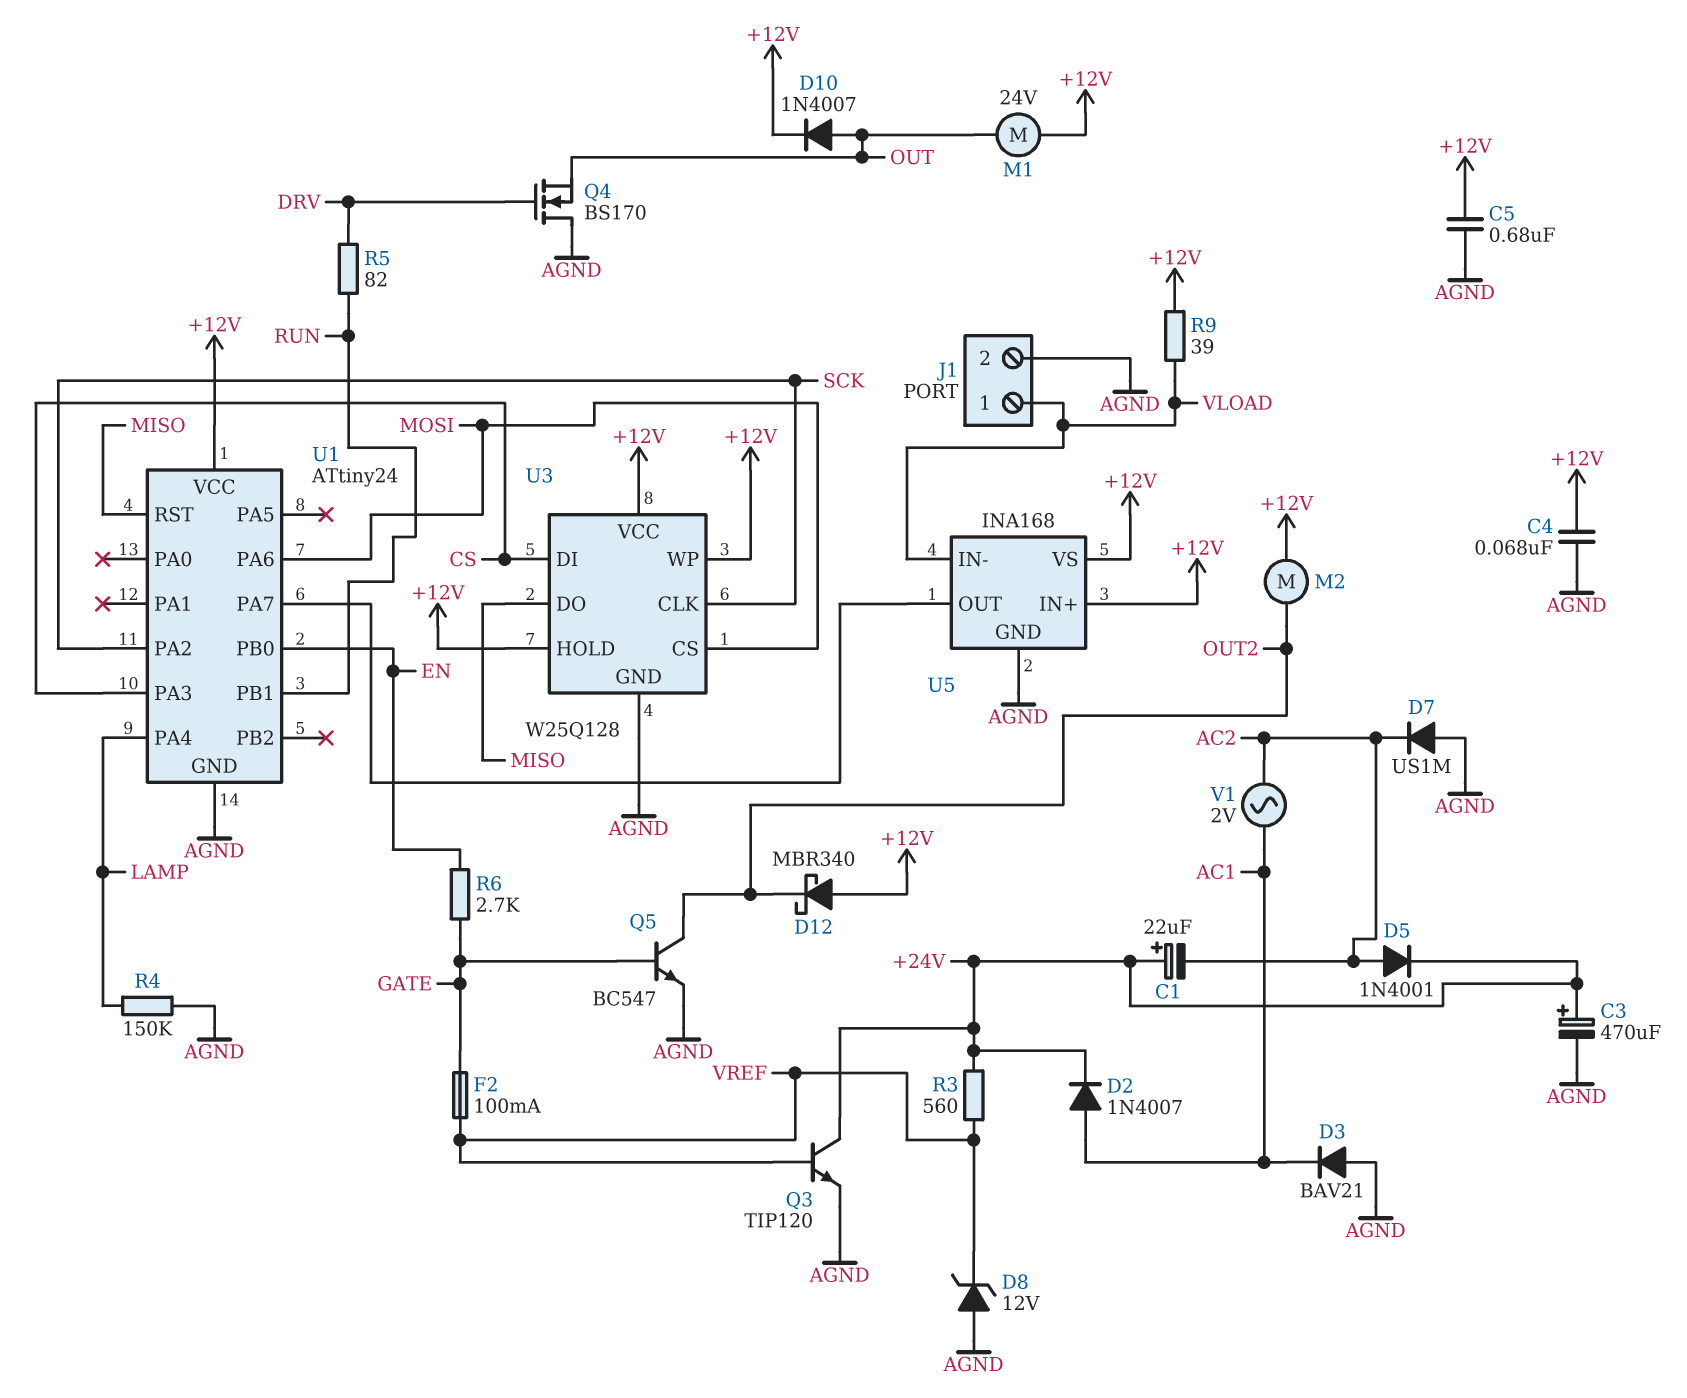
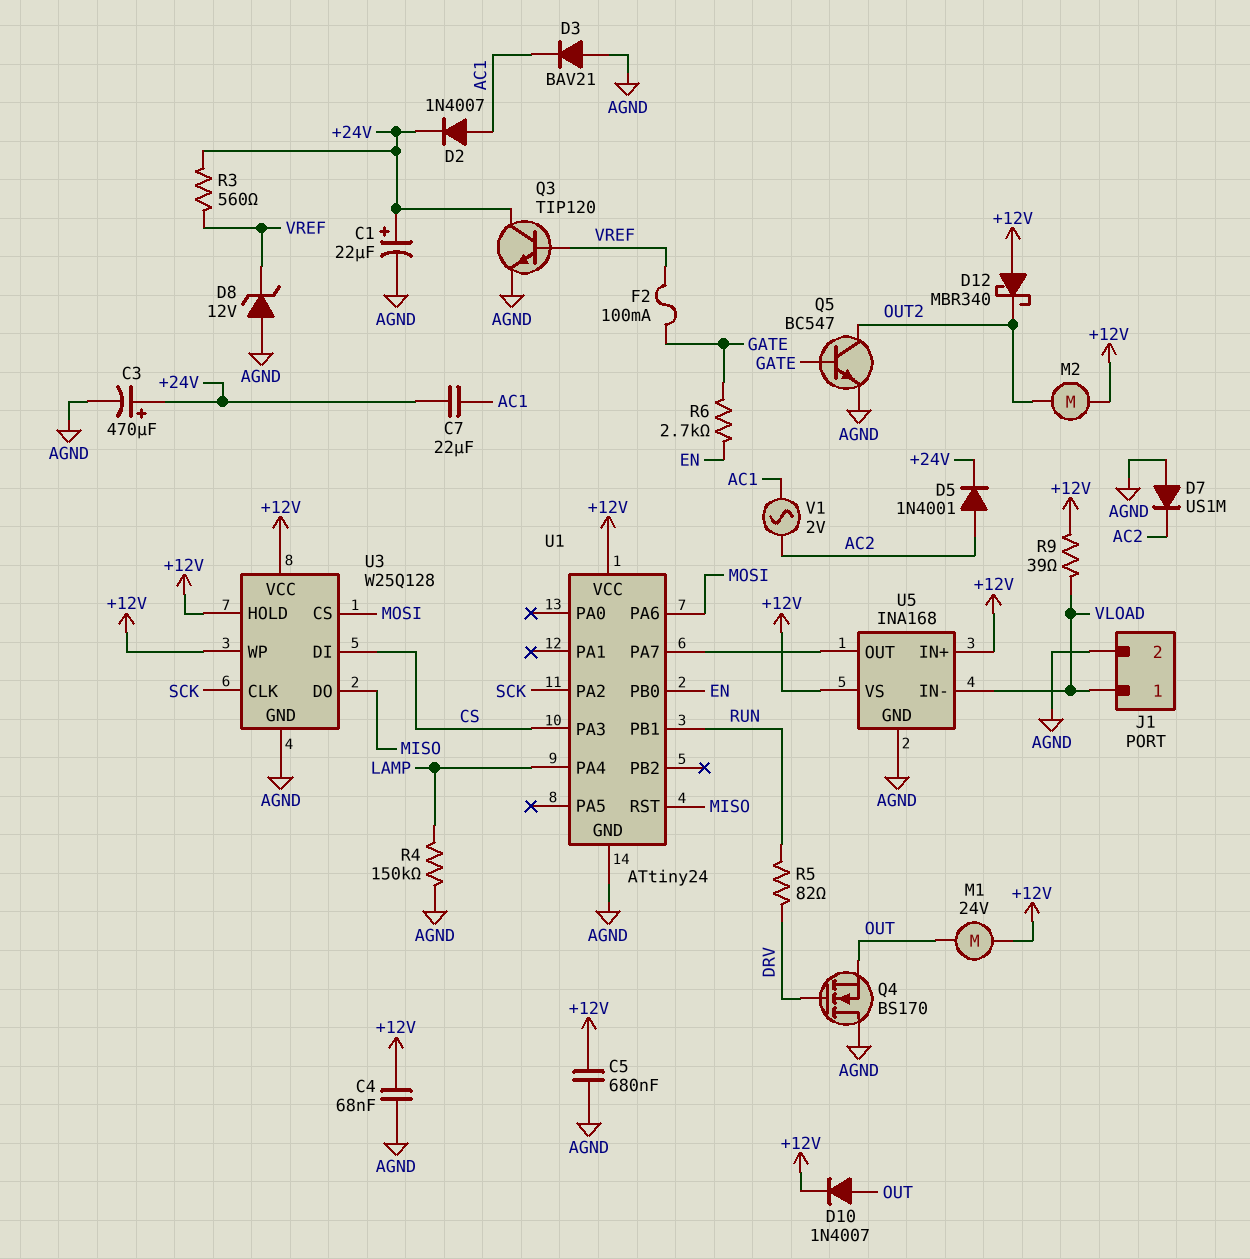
C1: 22uF (plus +24V, minus AC2) -> 22uF (plus +24V, minus AGND)
C7: none -> 22uF (+24V, AC1)

